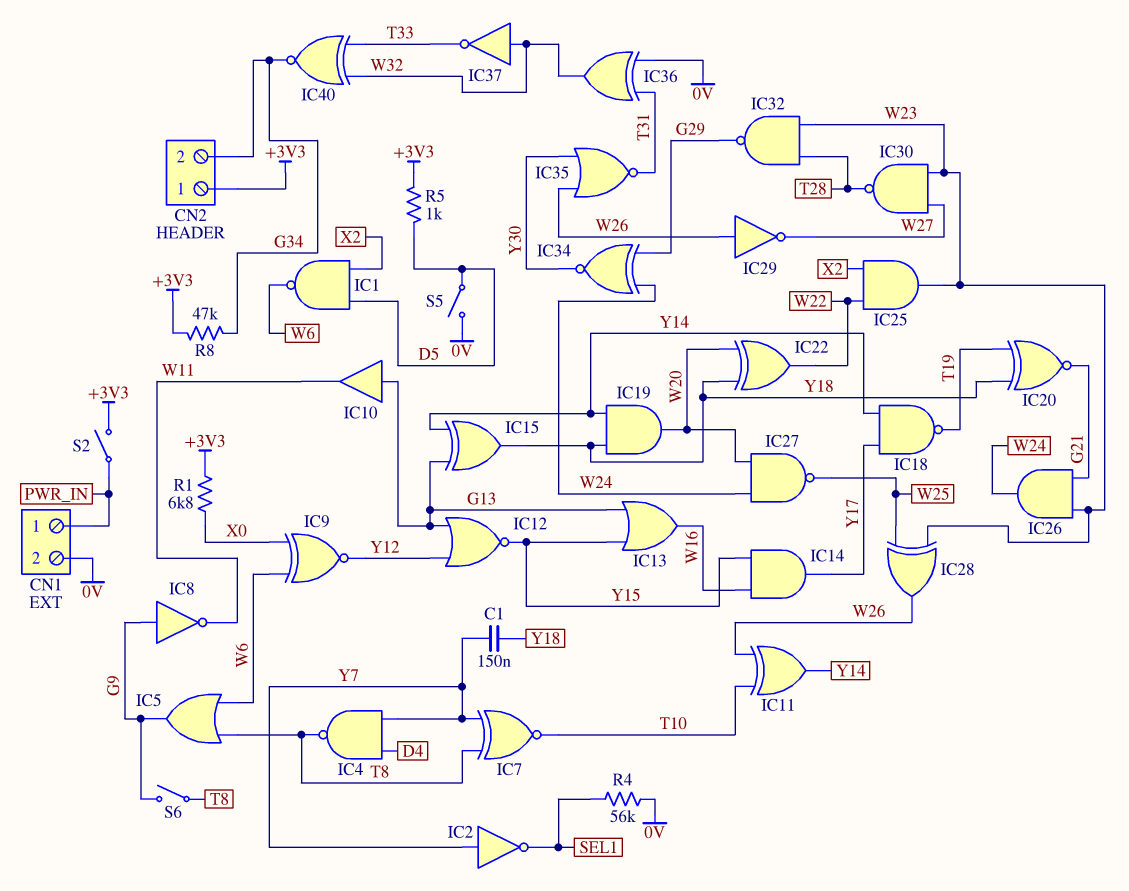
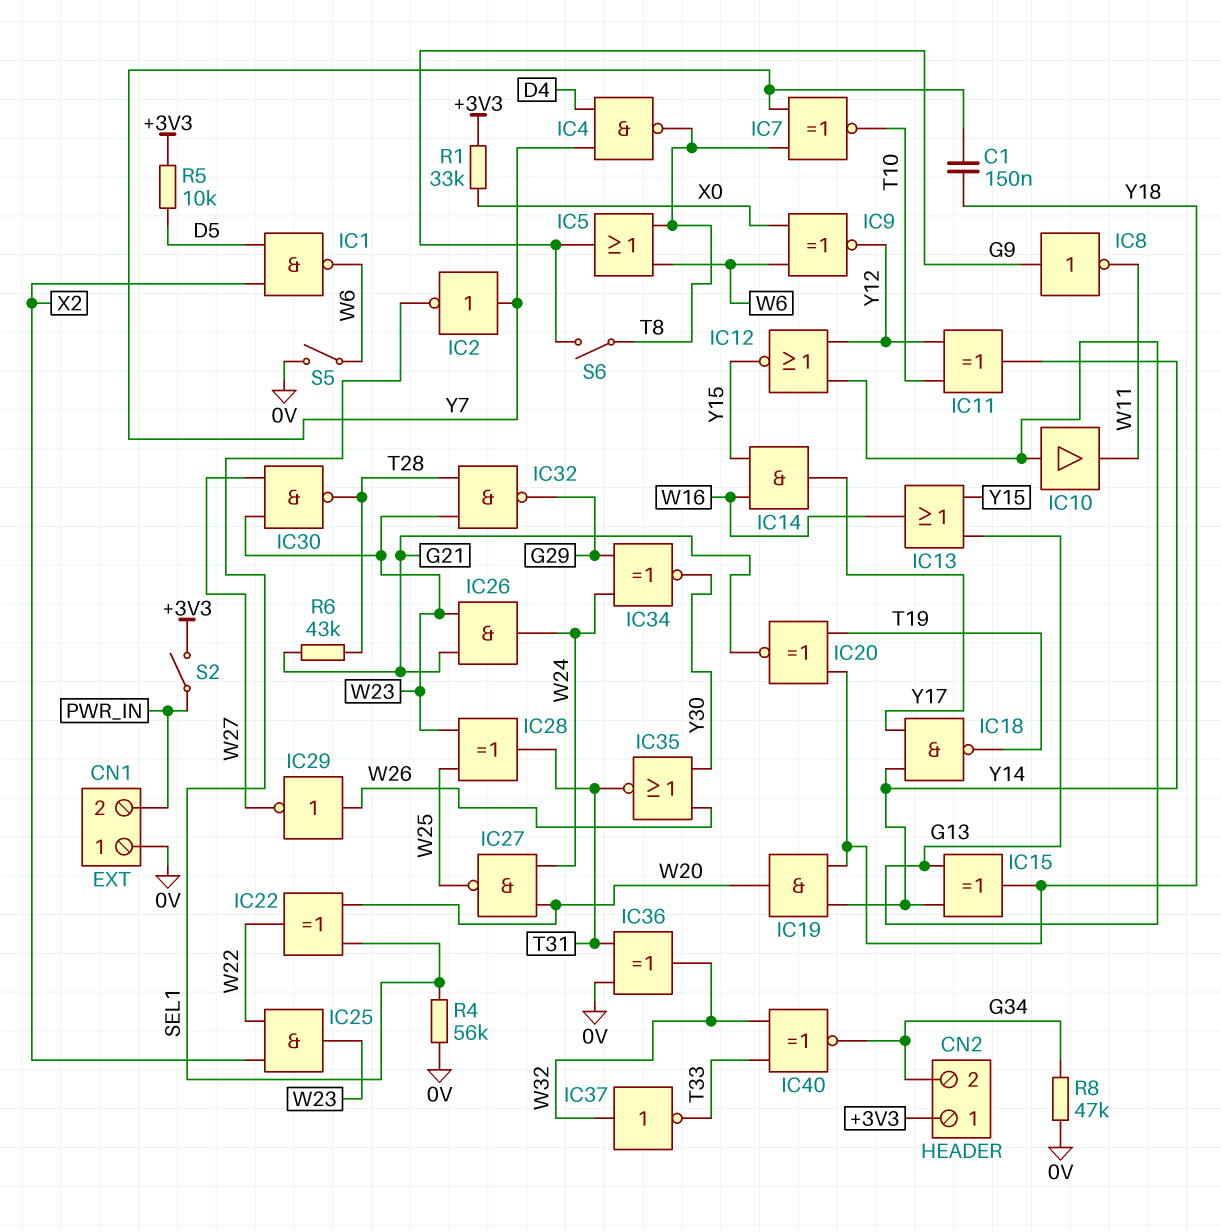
CN1 pin 1: PWR_IN -> 0V
CN1 pin 2: 0V -> PWR_IN
IC11: XOR (in T10, in W26, out Y14) -> XOR (in T10, in Y12, out Y14)
IC22: XOR (in W20, in Y18, out W22) -> XOR (in SEL1, in W20, out W22)
IC28: XOR (in W23, in W25, out W26) -> XOR (in W23, in W25, out T31)
R1: 6.8k (+3V3, X0) -> 33k (+3V3, X0)
R5: 1k (+3V3, D5) -> 10k (+3V3, D5)
R6: none -> 43k (G21, T28)
R8: 47k (+3V3, G34) -> 47k (0V, G34)
S5: switch (0V, D5) -> switch (0V, W6)

